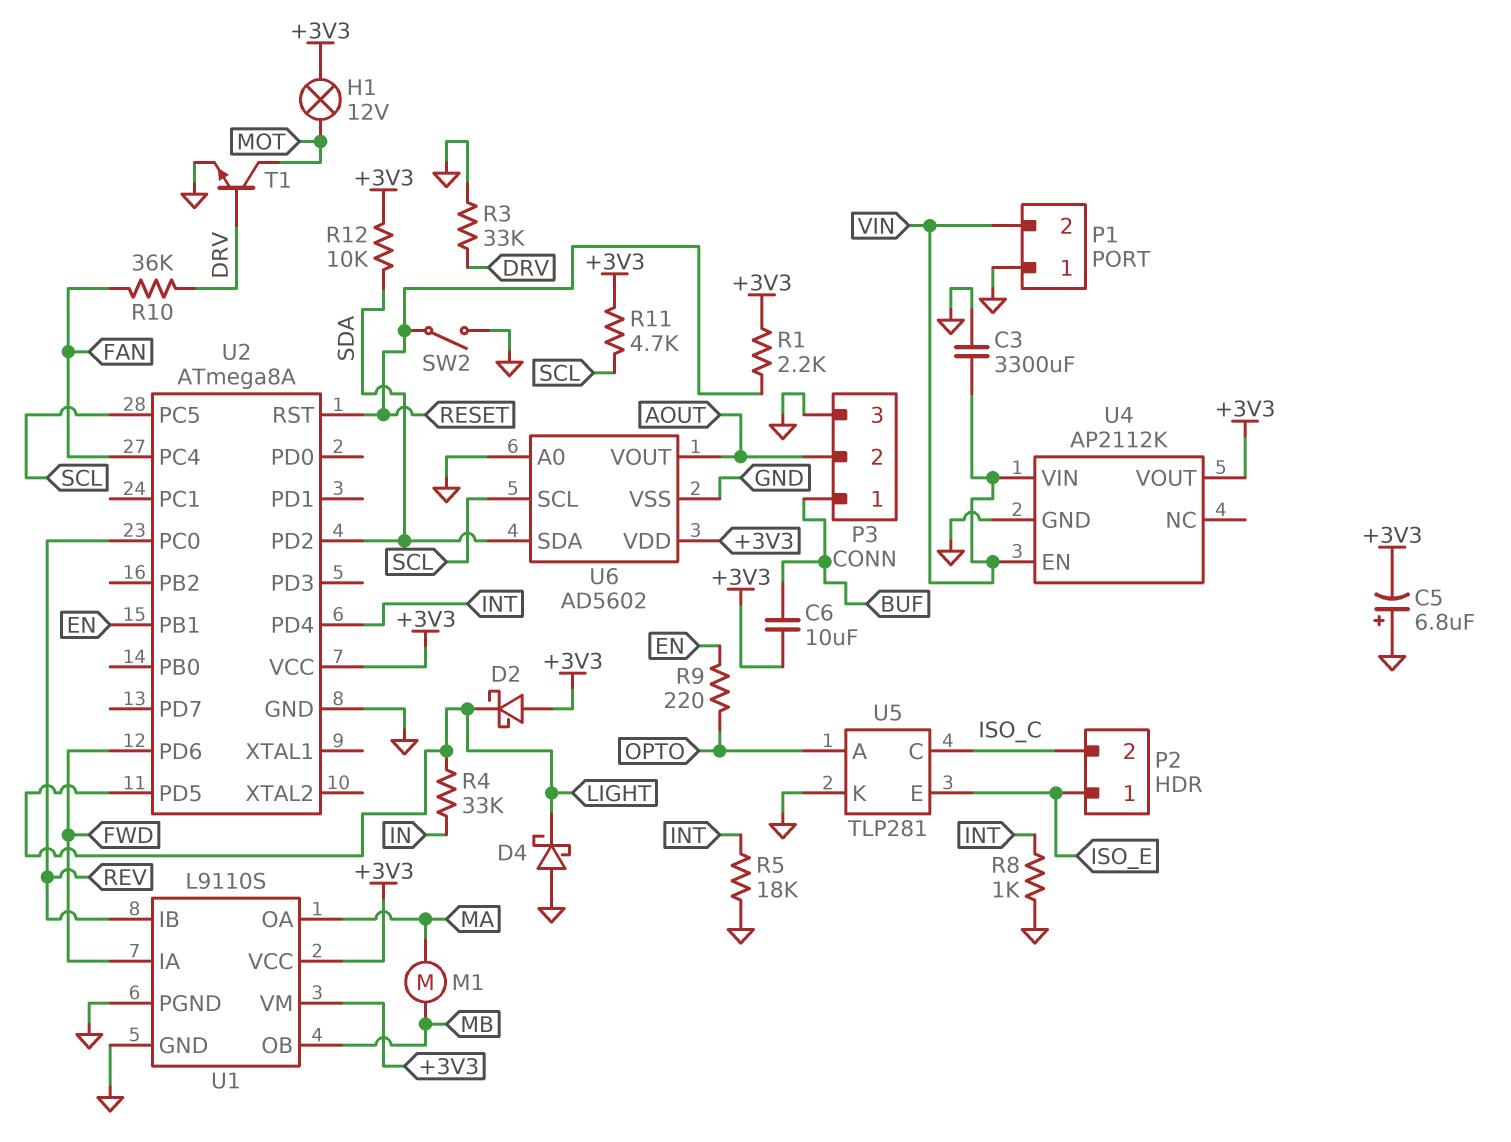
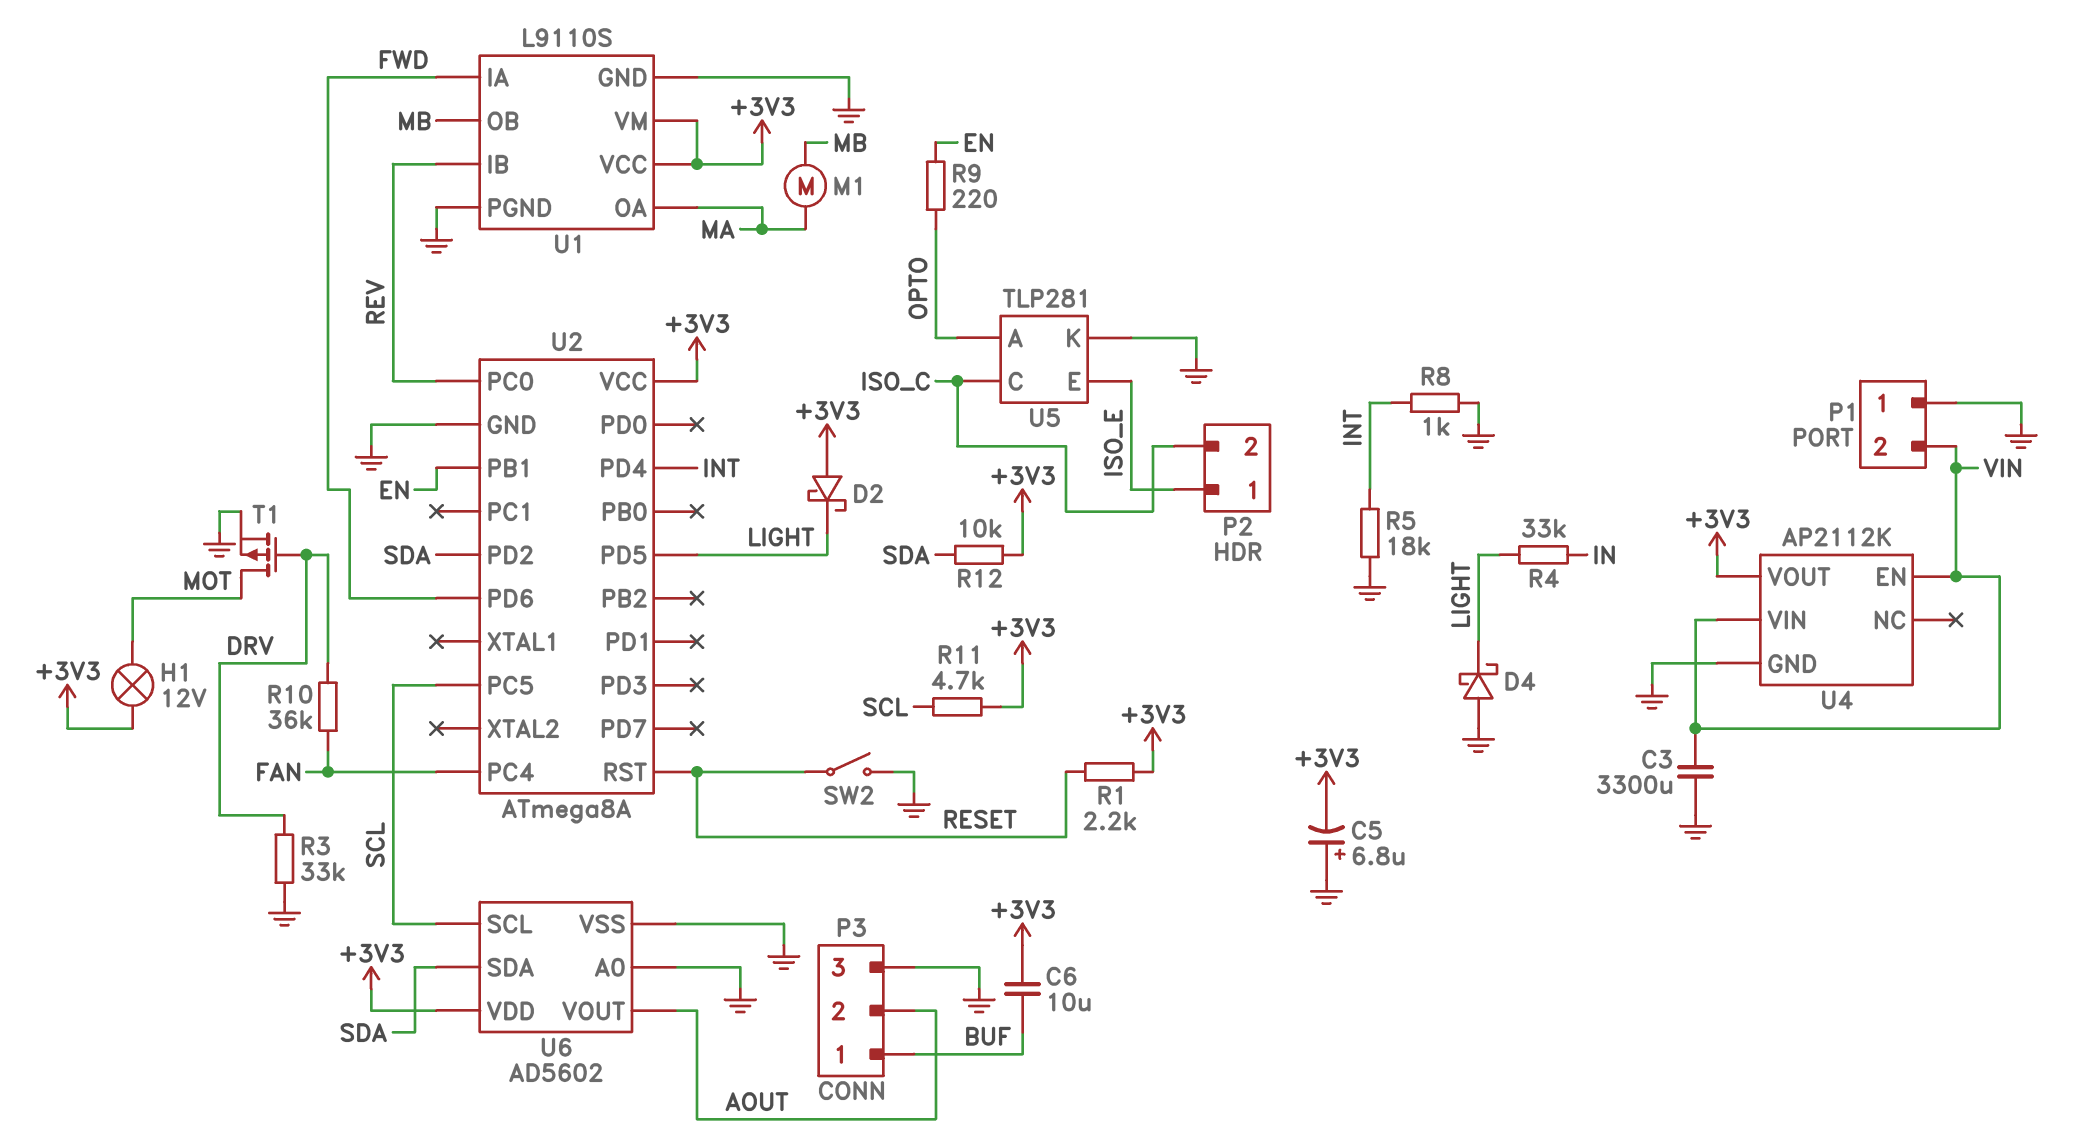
T1: NPN (B DRV, C MOT, E GND) -> PMOS (G DRV, D MOT, S GND)

